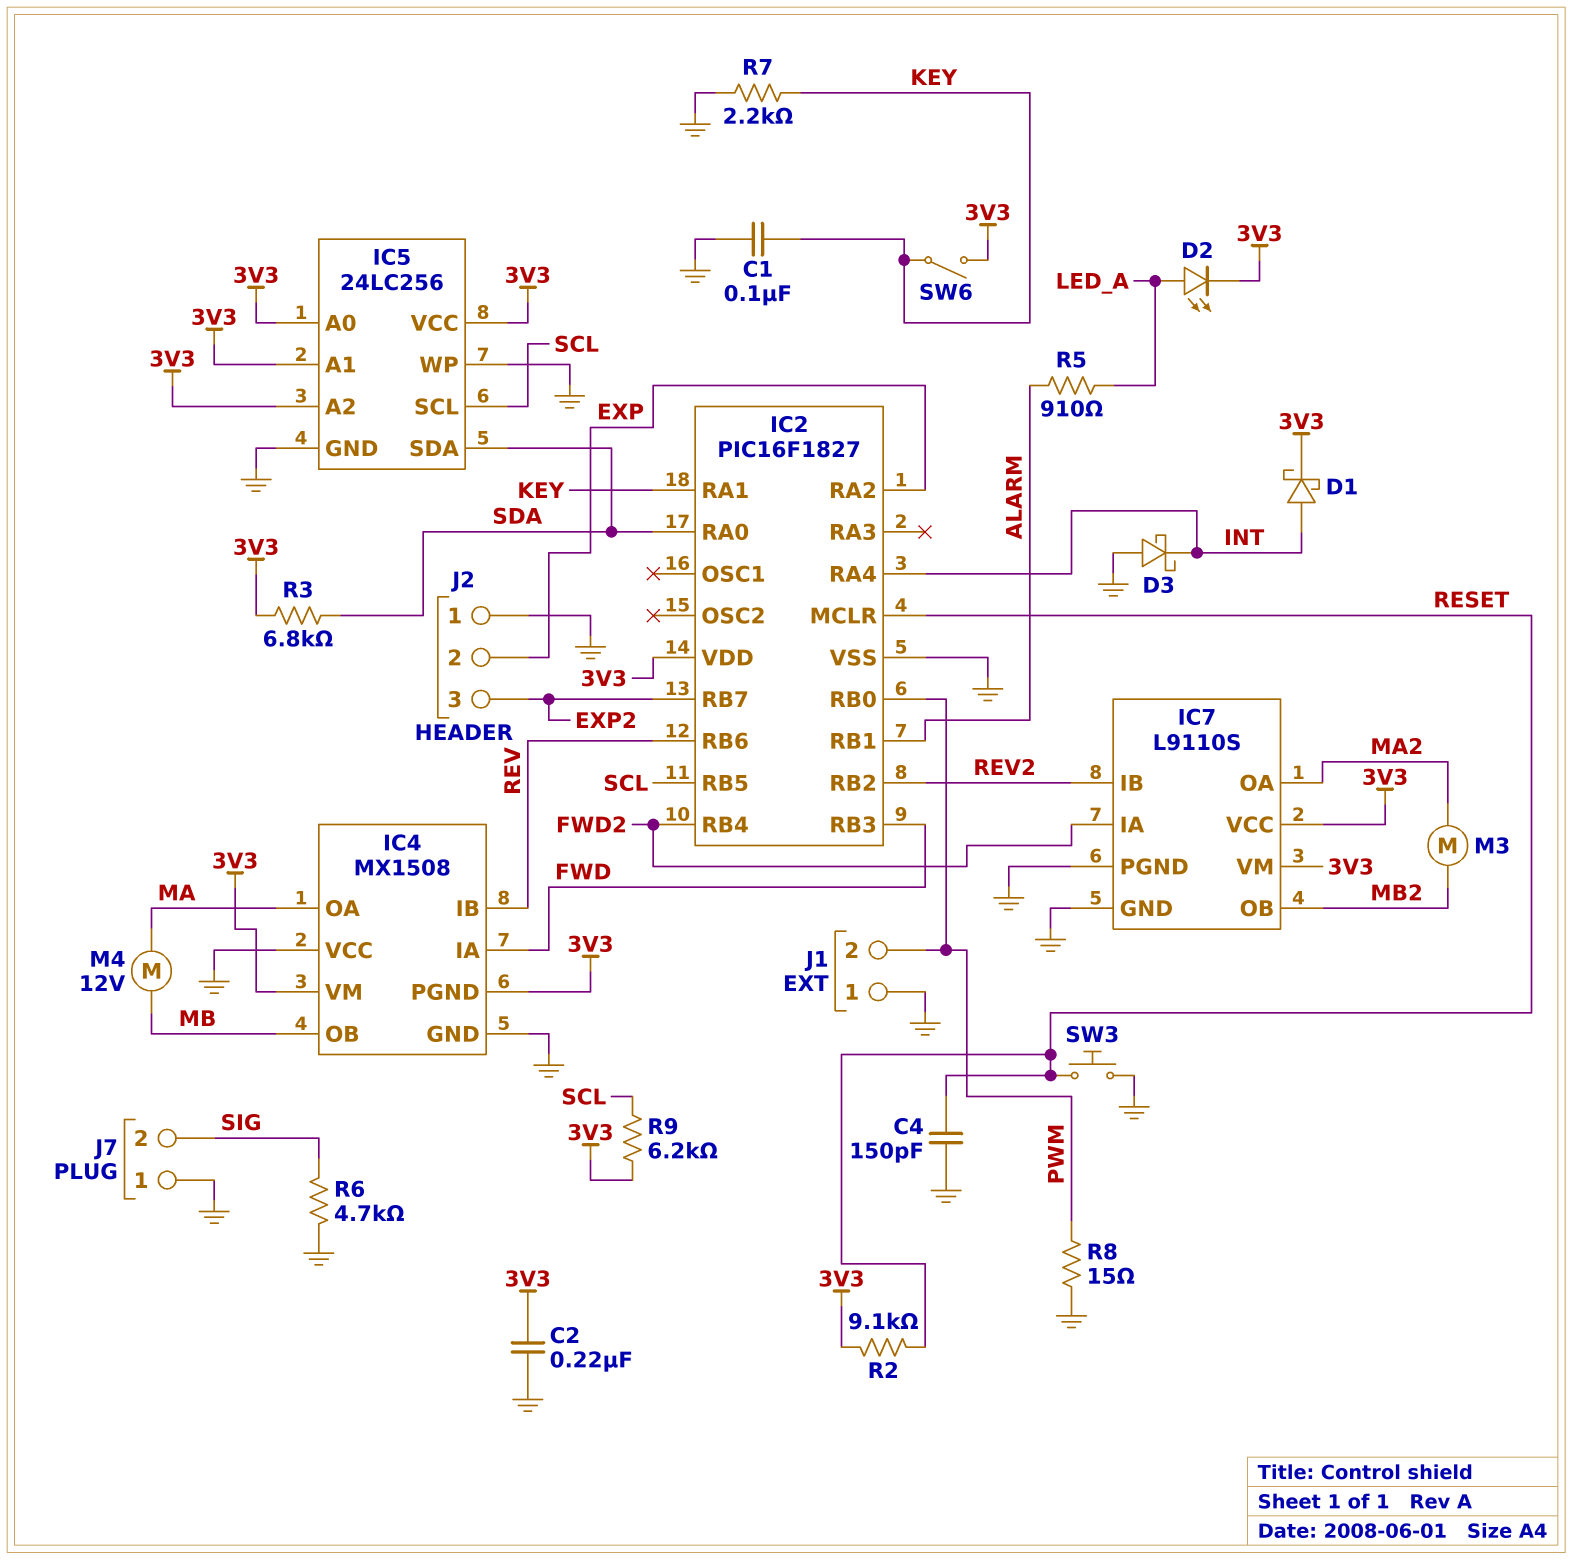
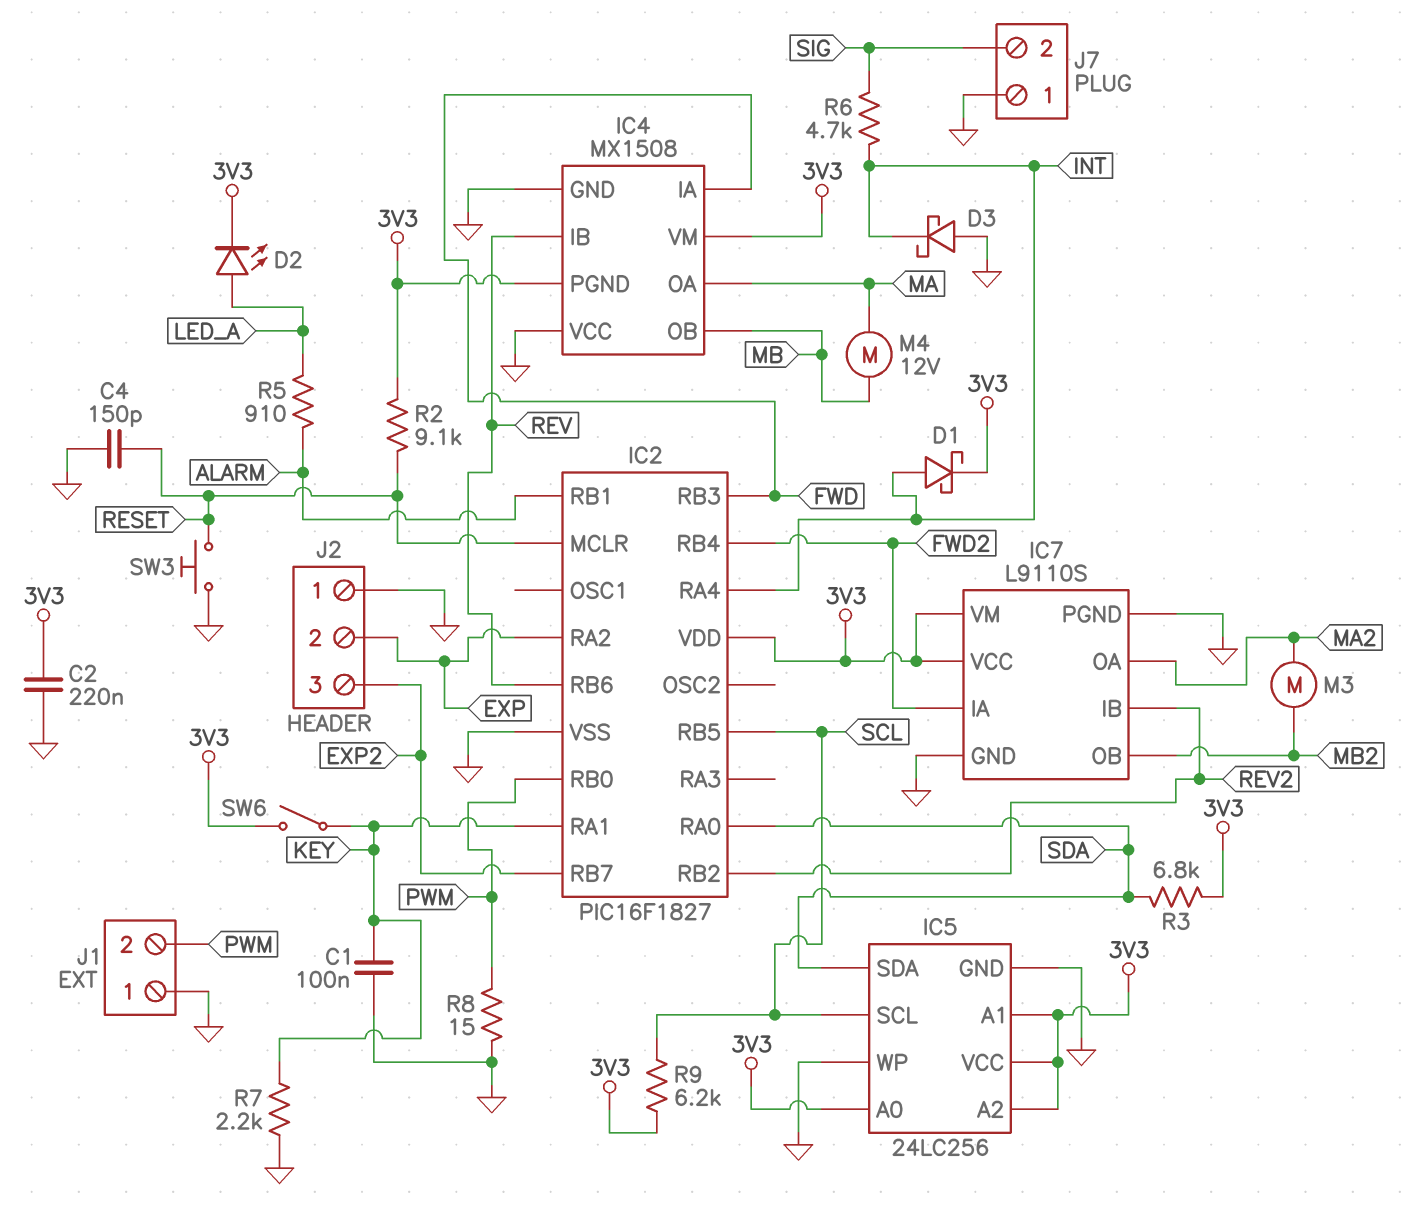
R6: 4.7k (GND, SIG) -> 4.7k (INT, SIG)

